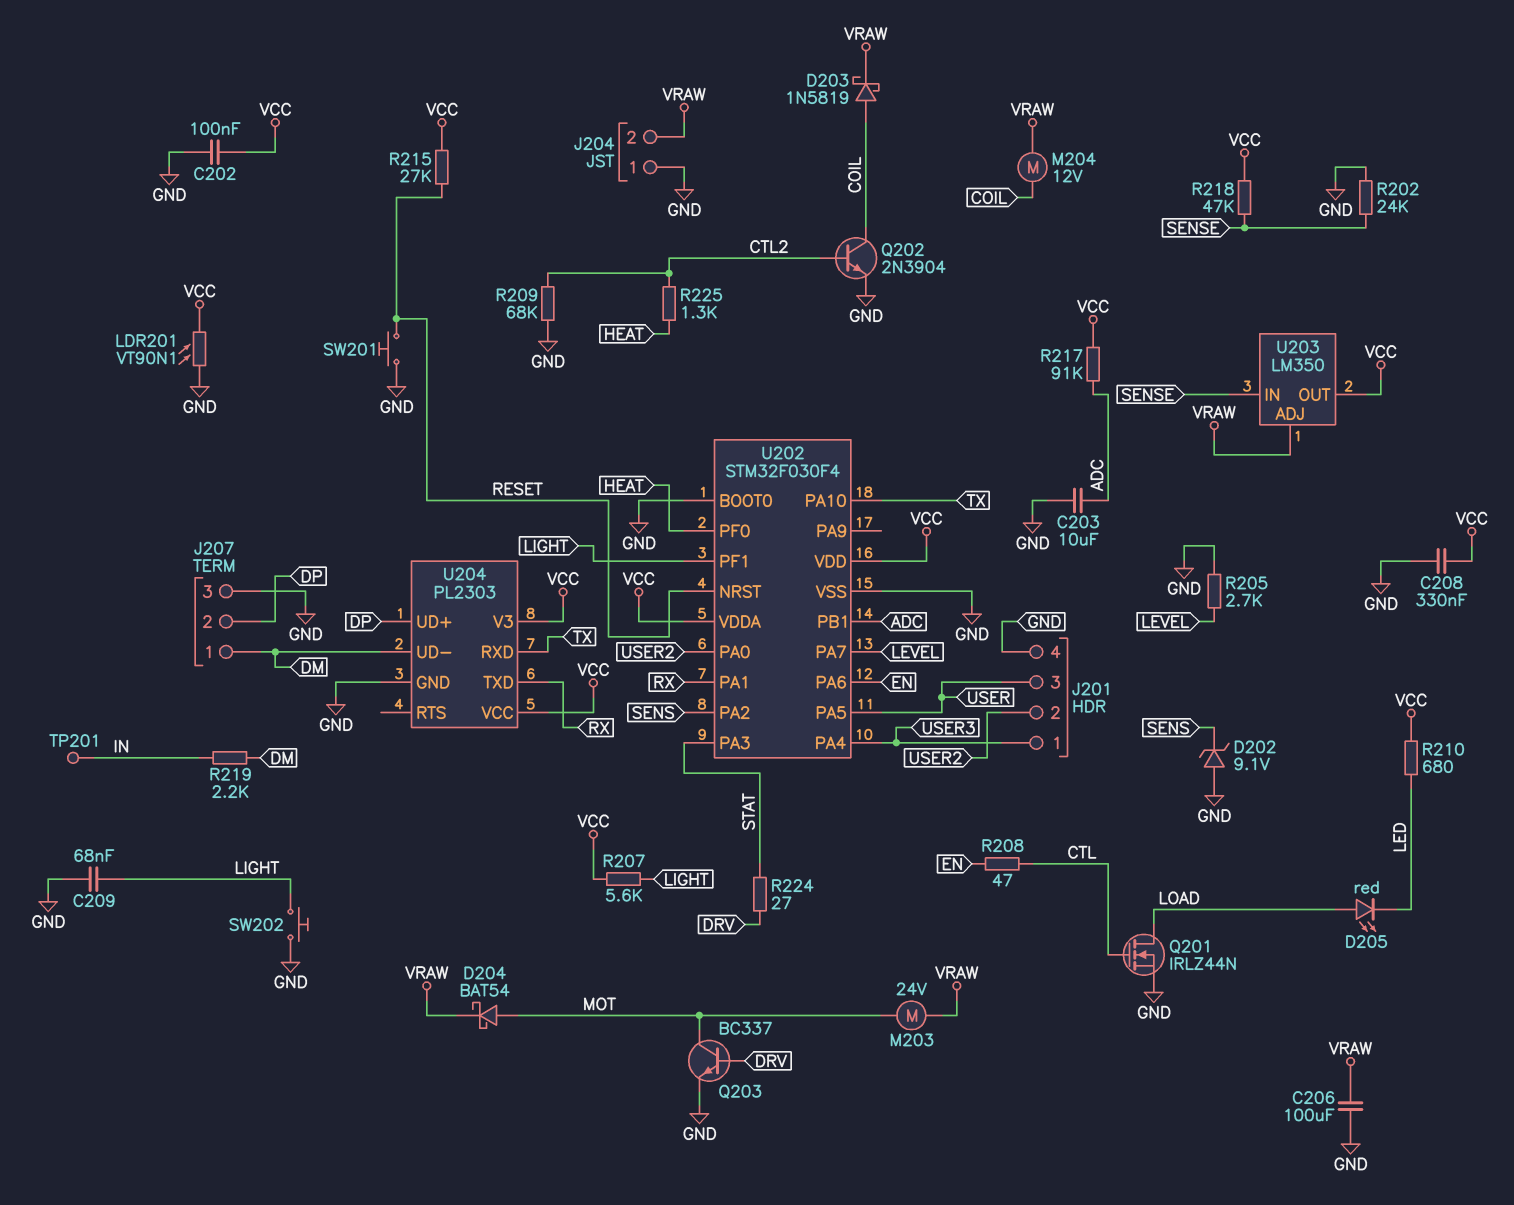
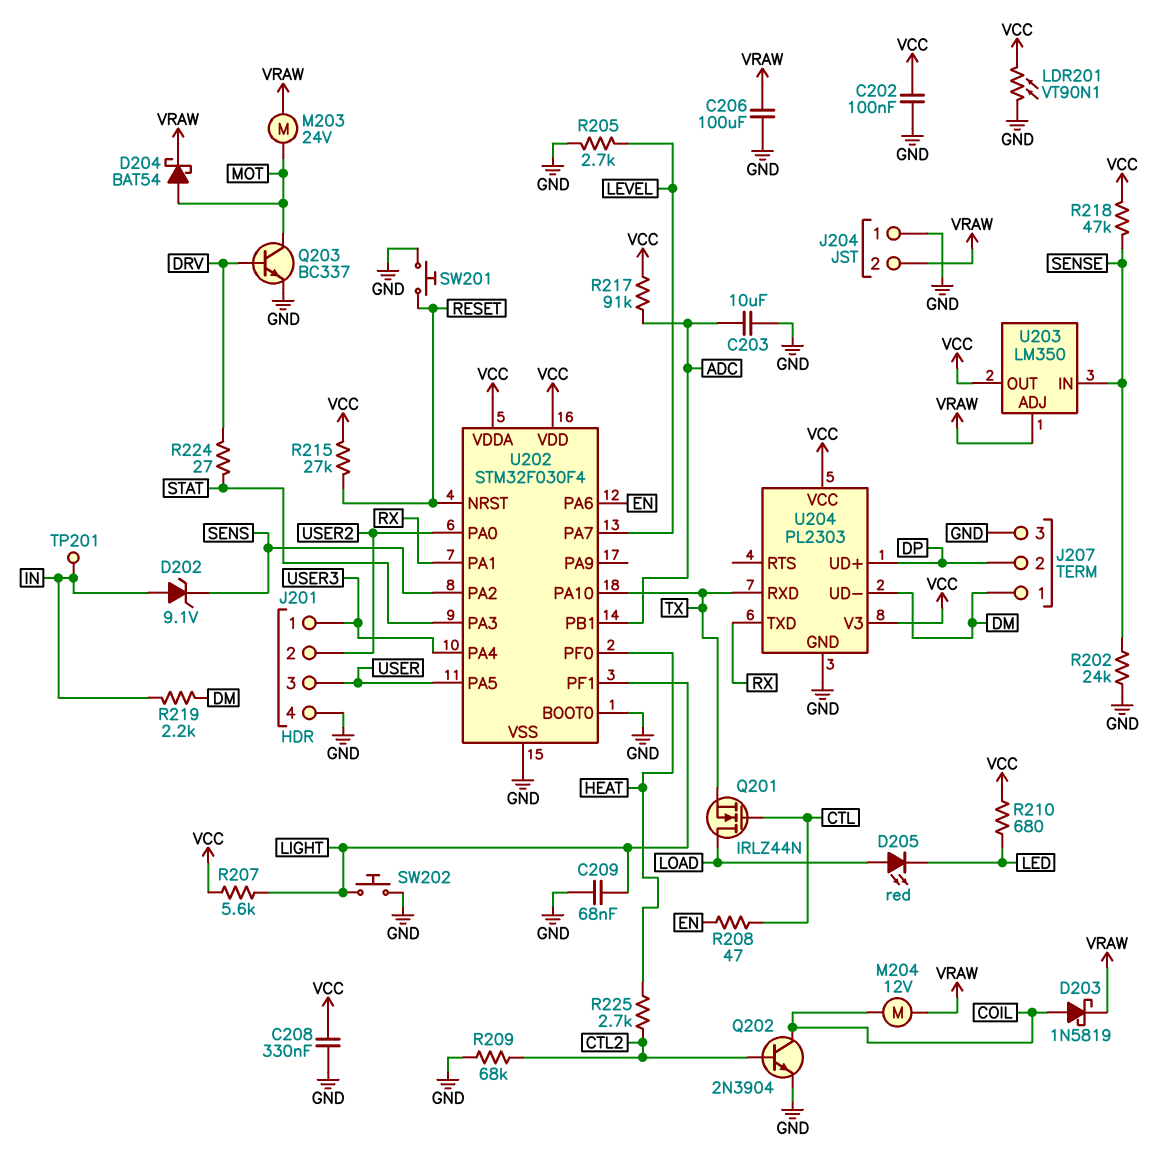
D202: zener 9.1V (A GND, K SENS) -> zener 9.1V (A IN, K SENS)
Q201: NMOS IRLZ44N (G CTL, D LOAD, S GND) -> NMOS IRLZ44N (G CTL, D LOAD, S TX)
R225: 1.3k (CTL2, HEAT) -> 2.7k (CTL2, HEAT)

